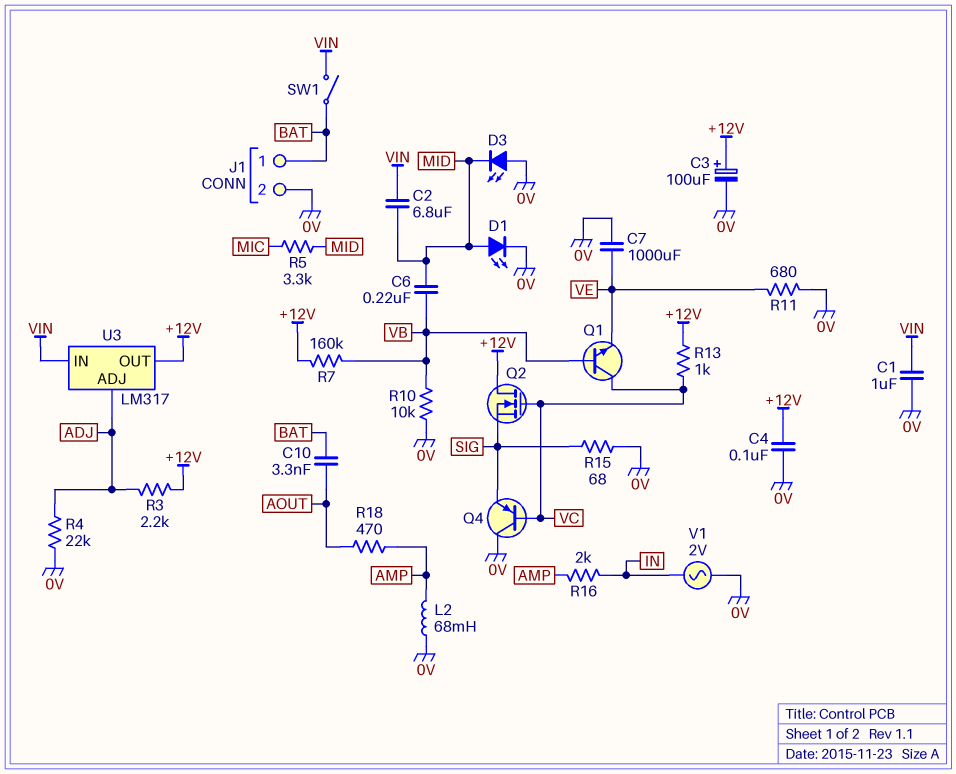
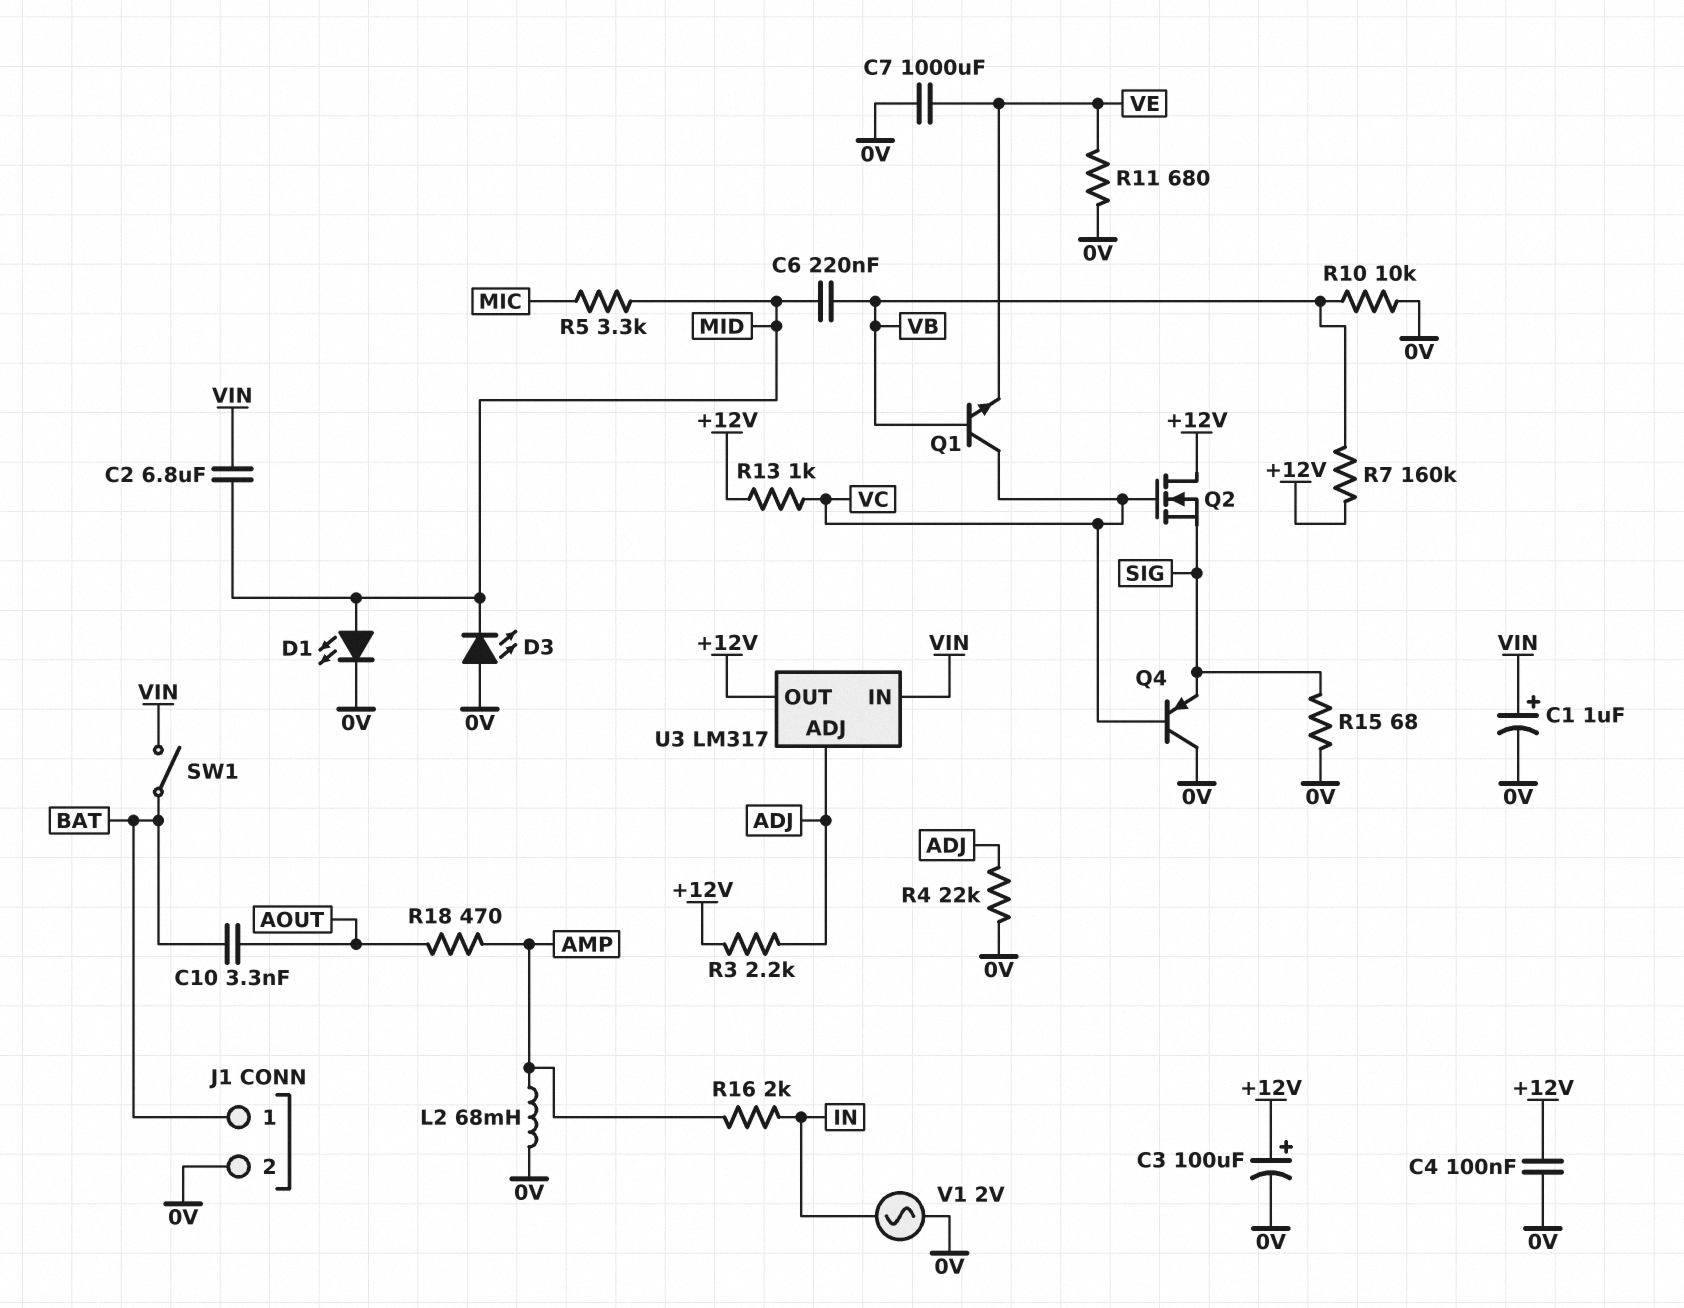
C1: 1uF (0V, VIN) -> 1uF (plus VIN, minus 0V)

